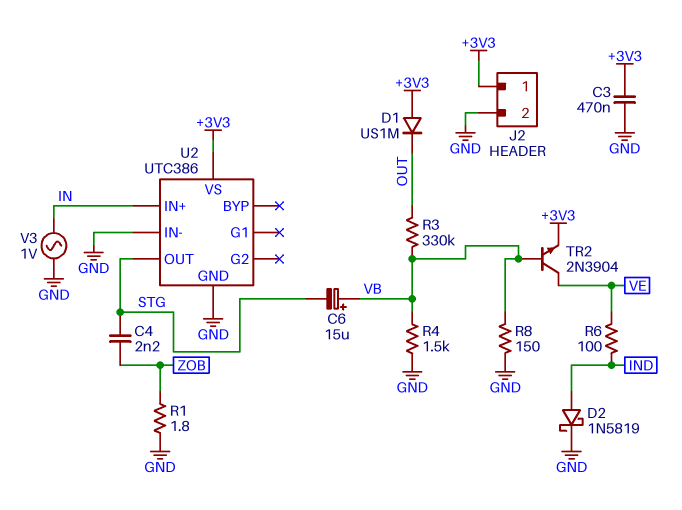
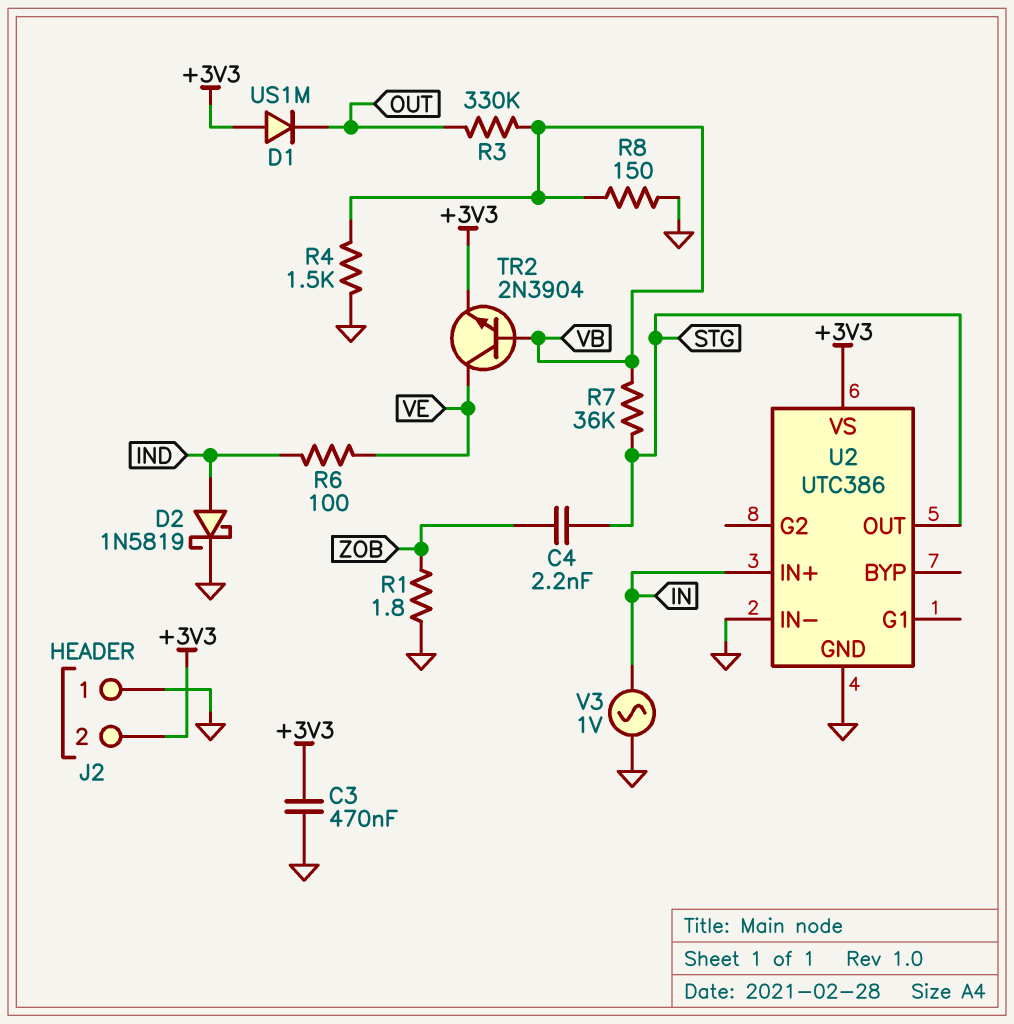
C6: 15uF (plus VB, minus STG) -> none
J2 pin 1: +3V3 -> GND
J2 pin 2: GND -> +3V3
R7: none -> 36k (STG, VB)

